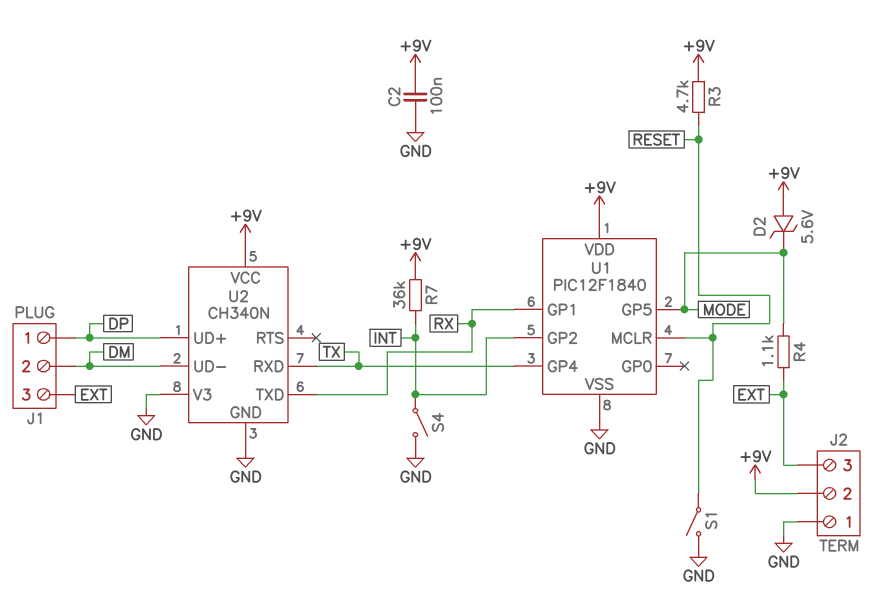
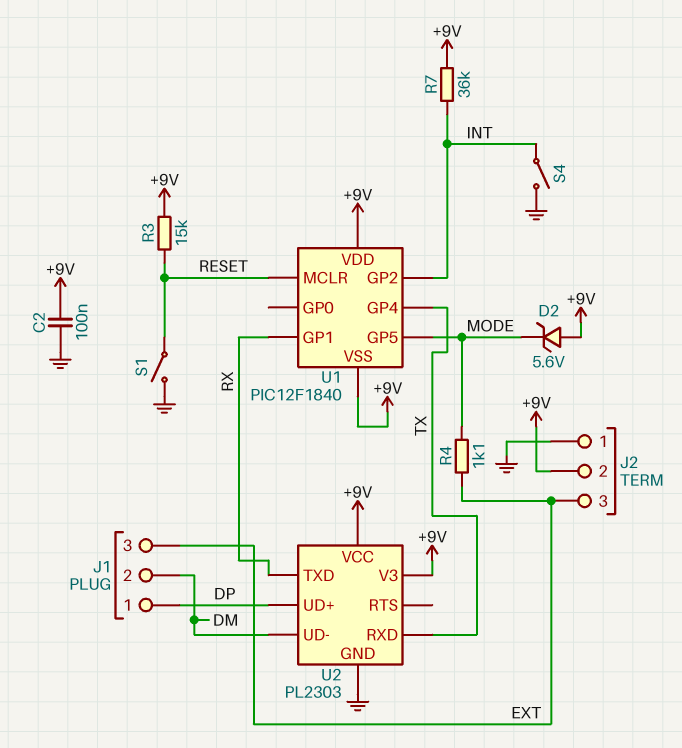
R3: 4.7k (+9V, RESET) -> 15k (+9V, RESET)
U1 pin VSS: GND -> +9V
U2: CH340N -> PL2303
U2 pin V3: GND -> +9V

